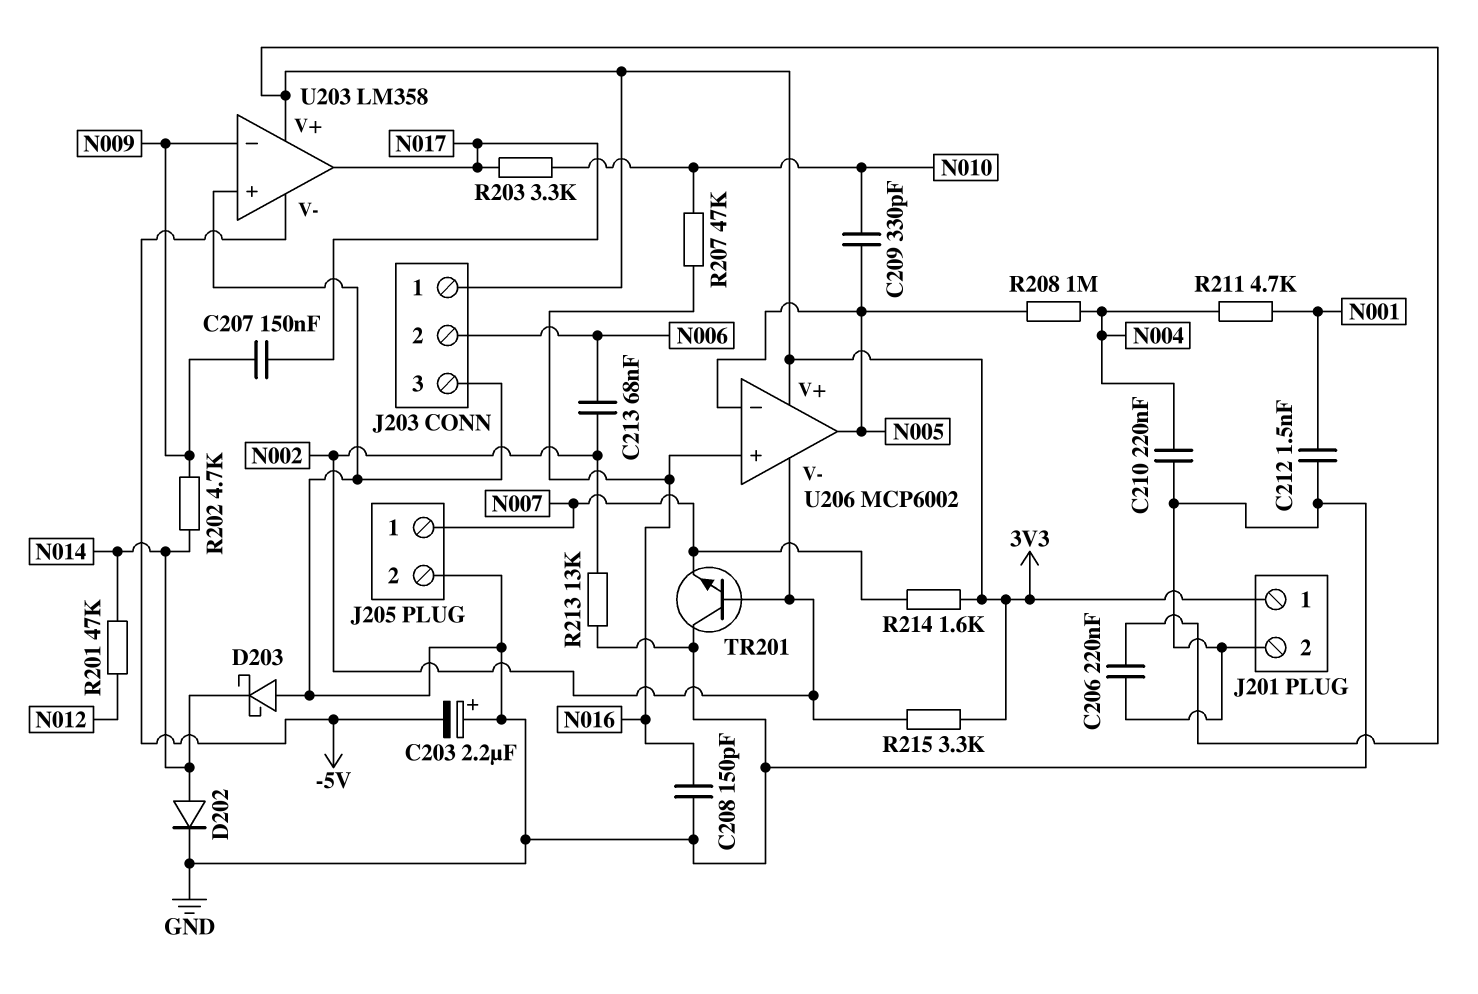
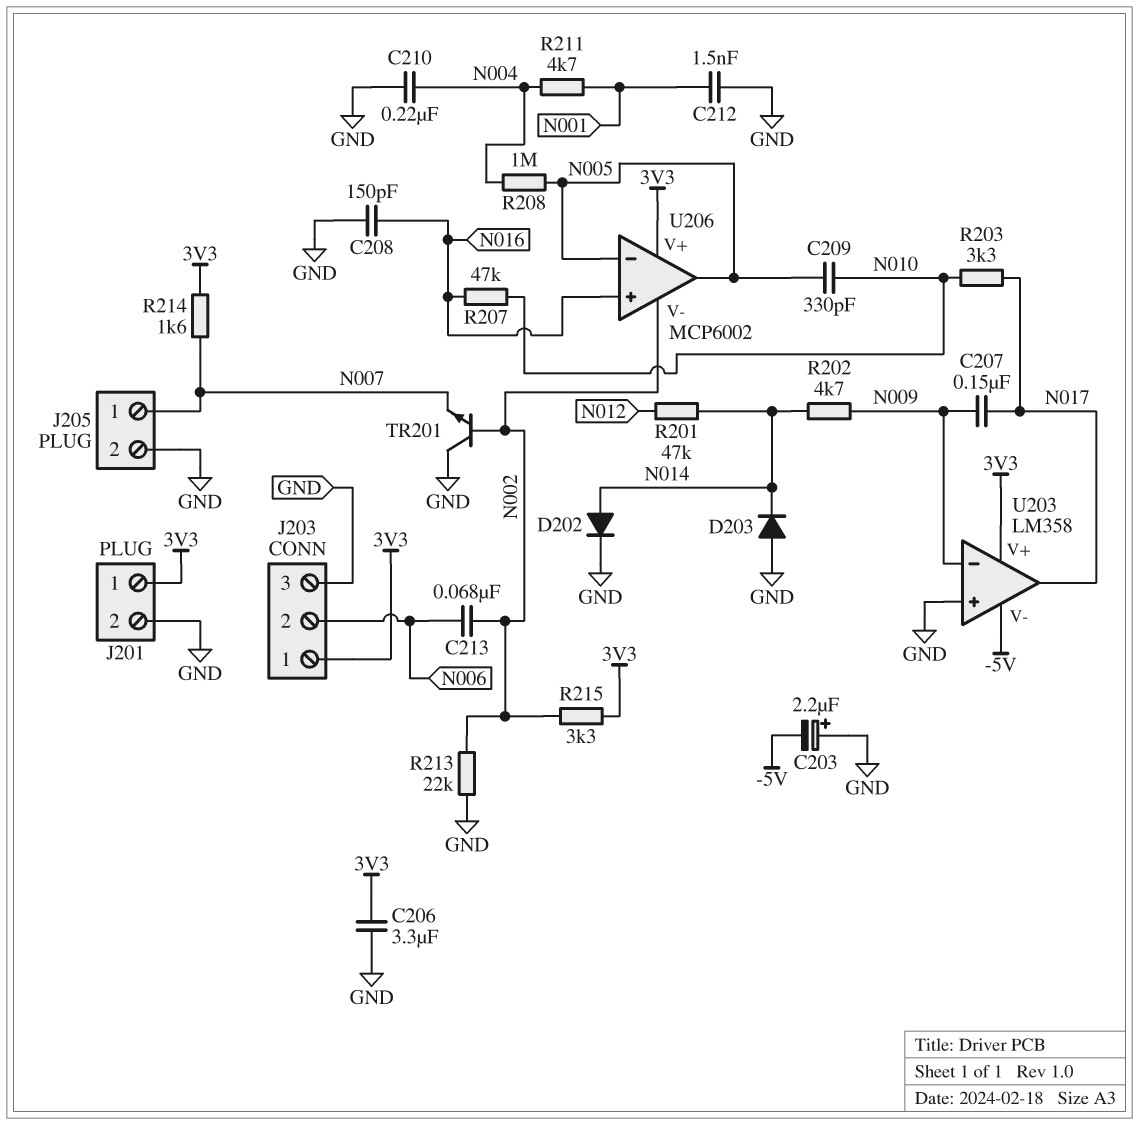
C206: 220nF (3V3, GND) -> 3.3uF (3V3, GND)
D203: schottky (A GND, K N014) -> diode (A GND, K N014)
R213: 13k (GND, N002) -> 22k (GND, N002)

